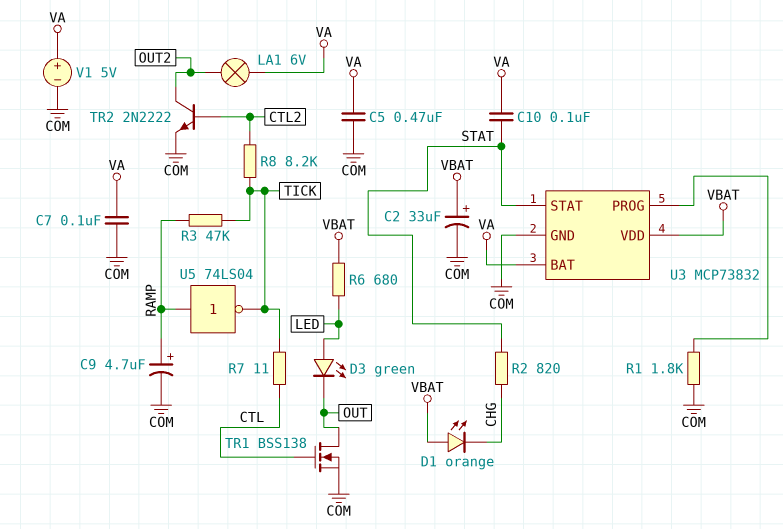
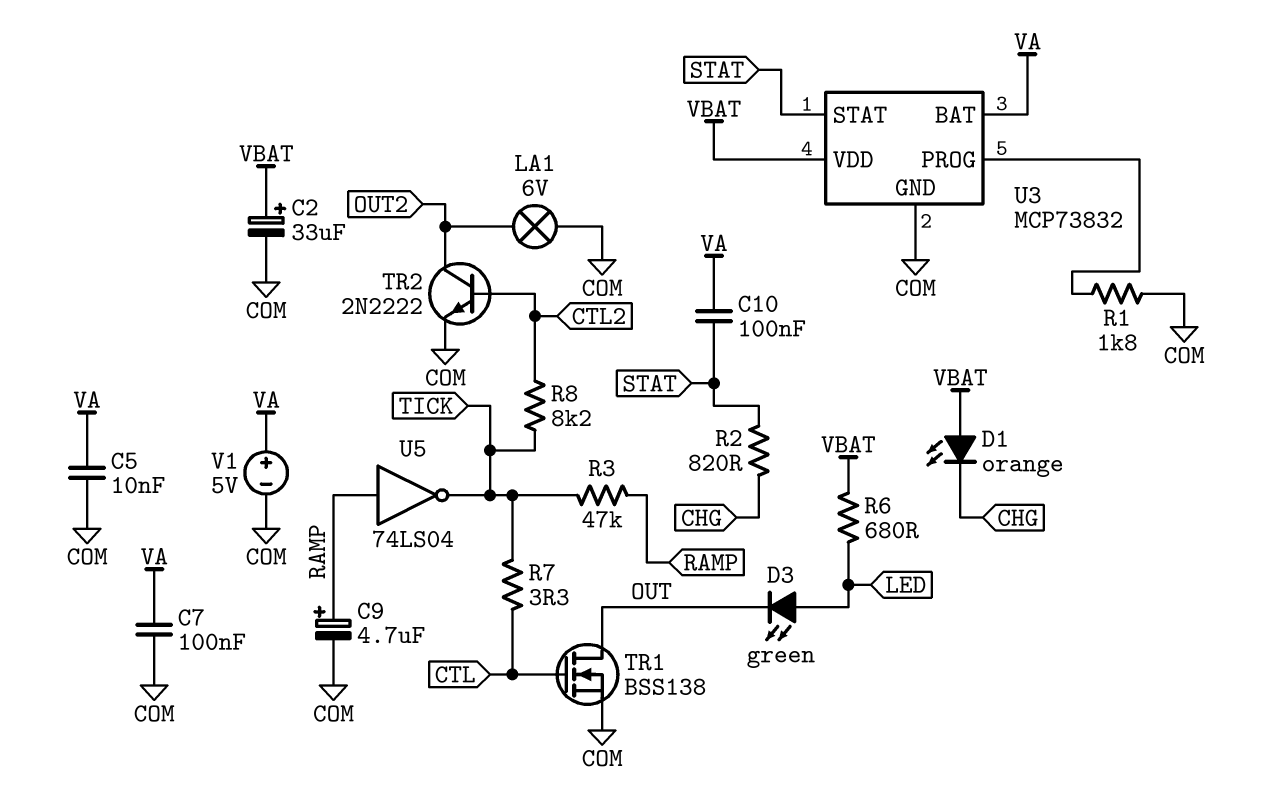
C5: 470nF (COM, VA) -> 10nF (COM, VA)
LA1: lamp 6V (OUT2, VA) -> lamp 6V (COM, OUT2)
R7: 11 (CTL, TICK) -> 3.3 (CTL, TICK)

